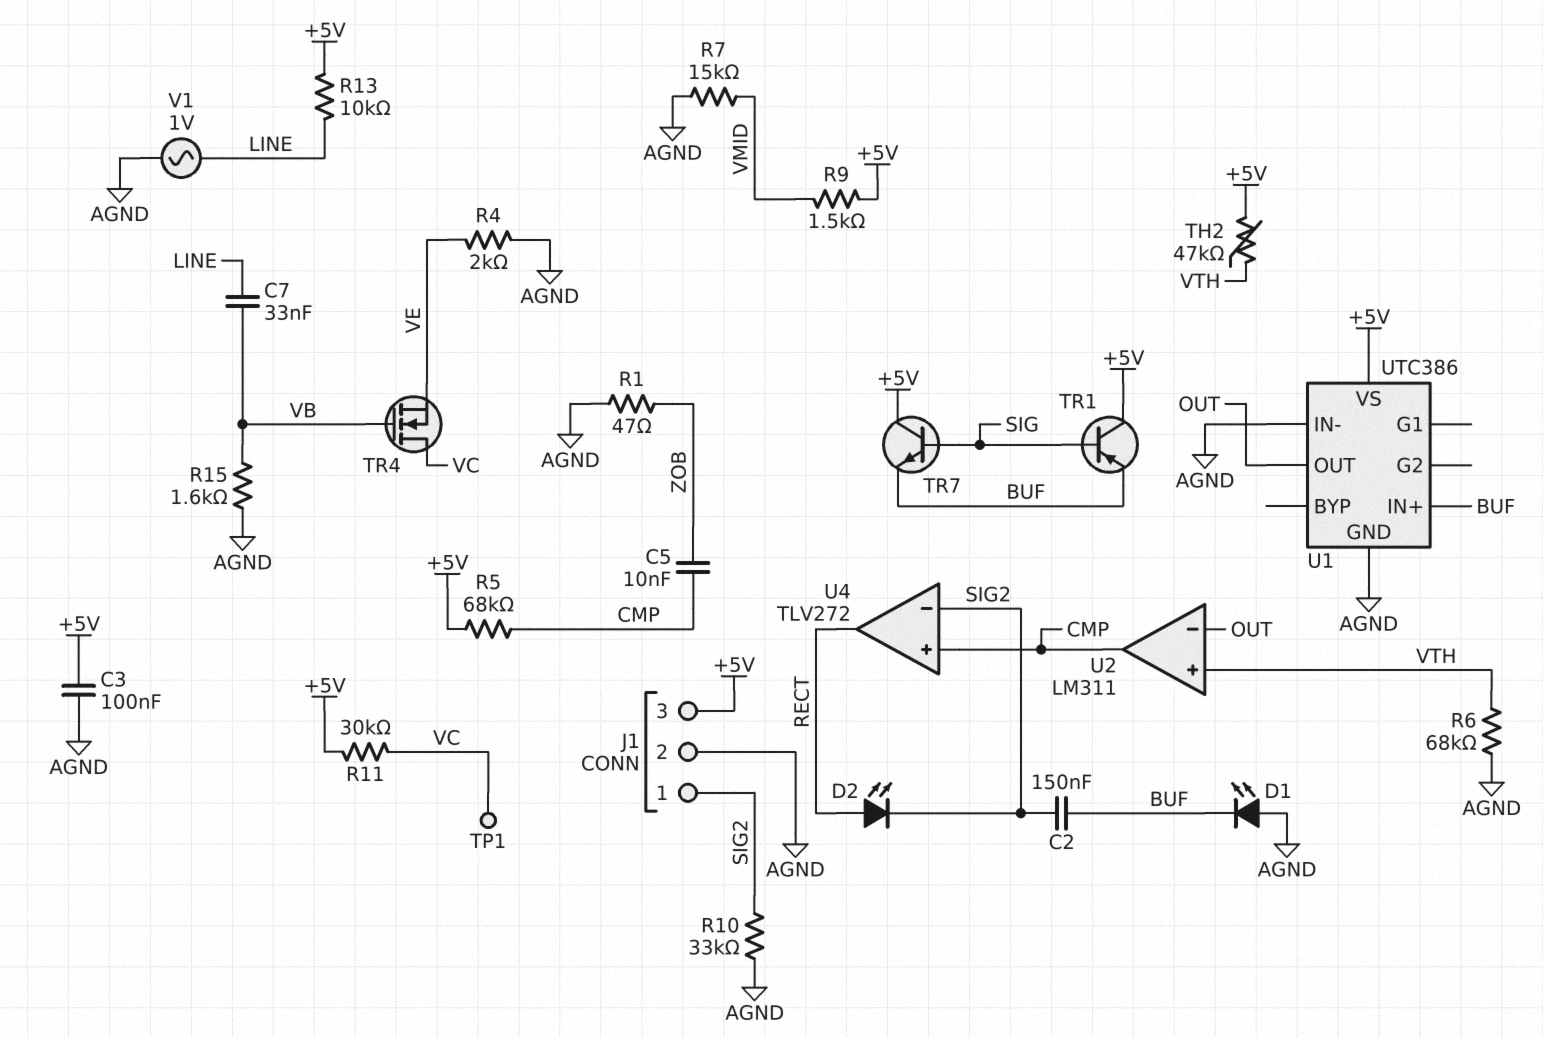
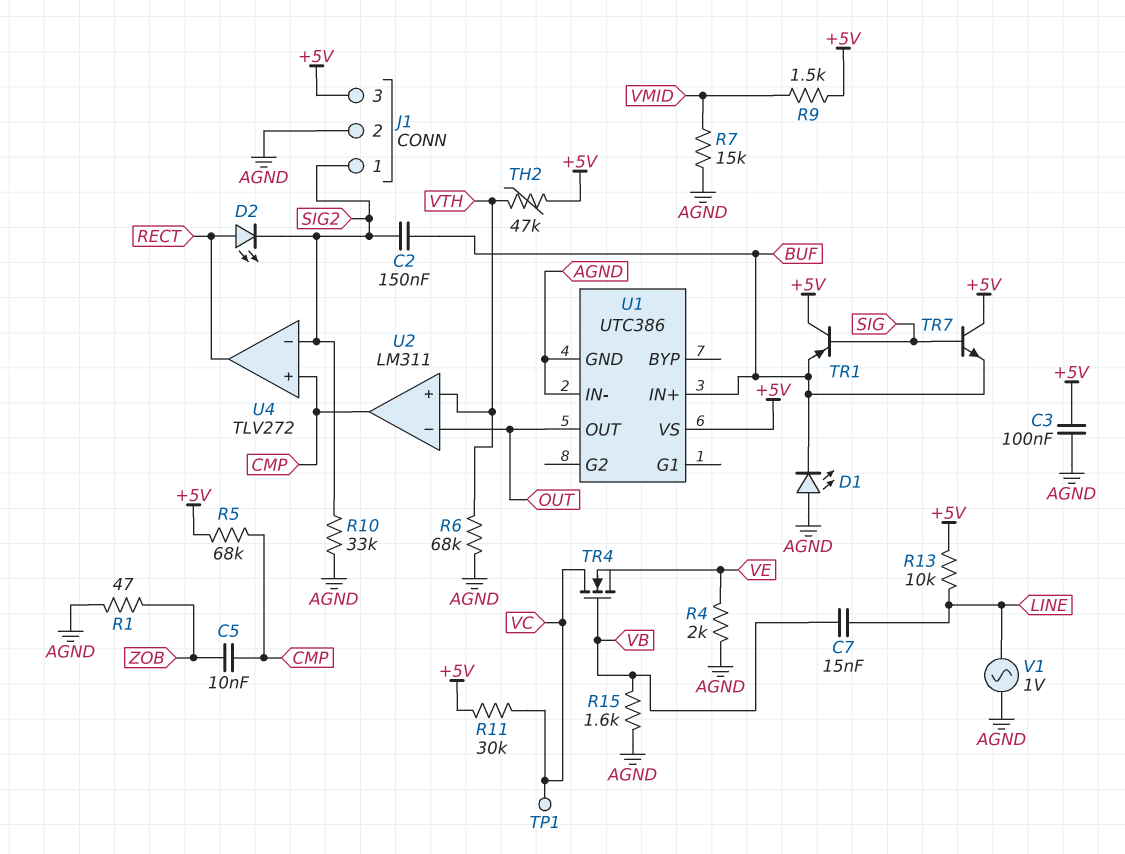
C7: 33nF (LINE, VB) -> 15nF (LINE, VB)

